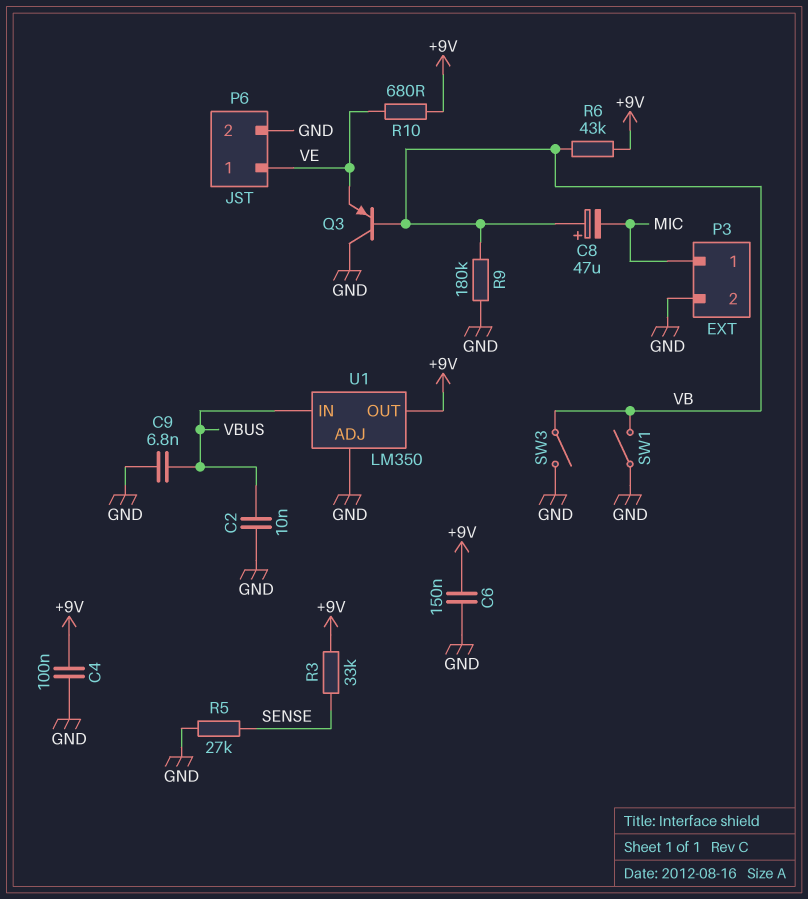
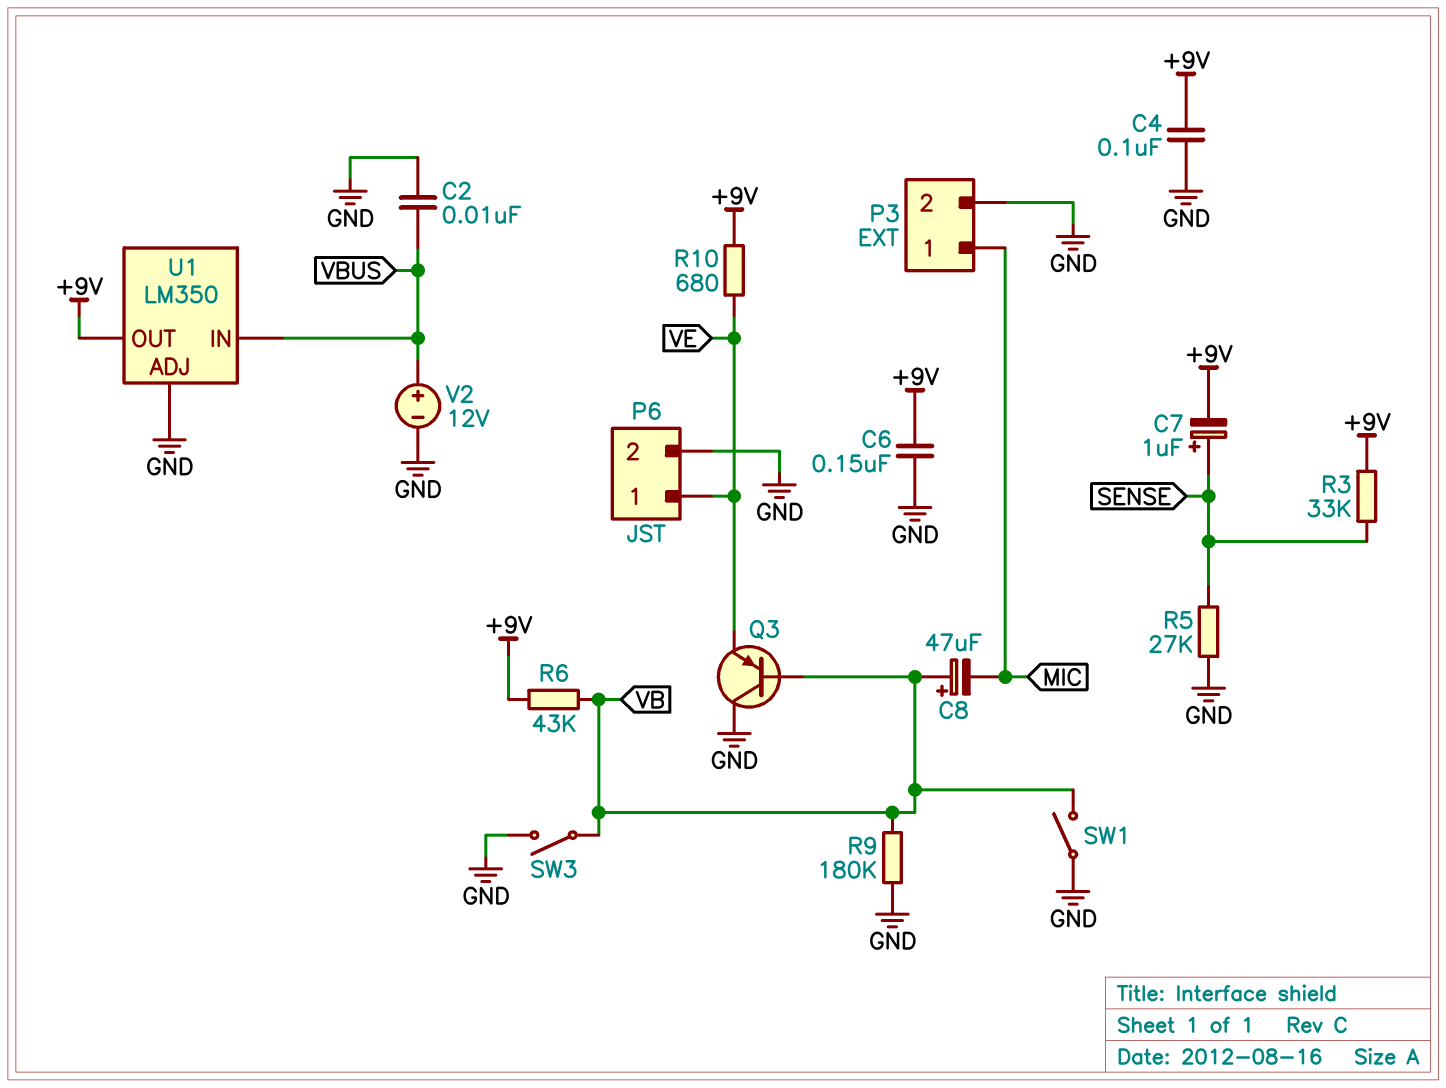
C7: none -> 1uF (plus SENSE, minus +9V)
C9: 6.8nF (GND, VBUS) -> none
V2: none -> 12V (plus VBUS, minus GND)

